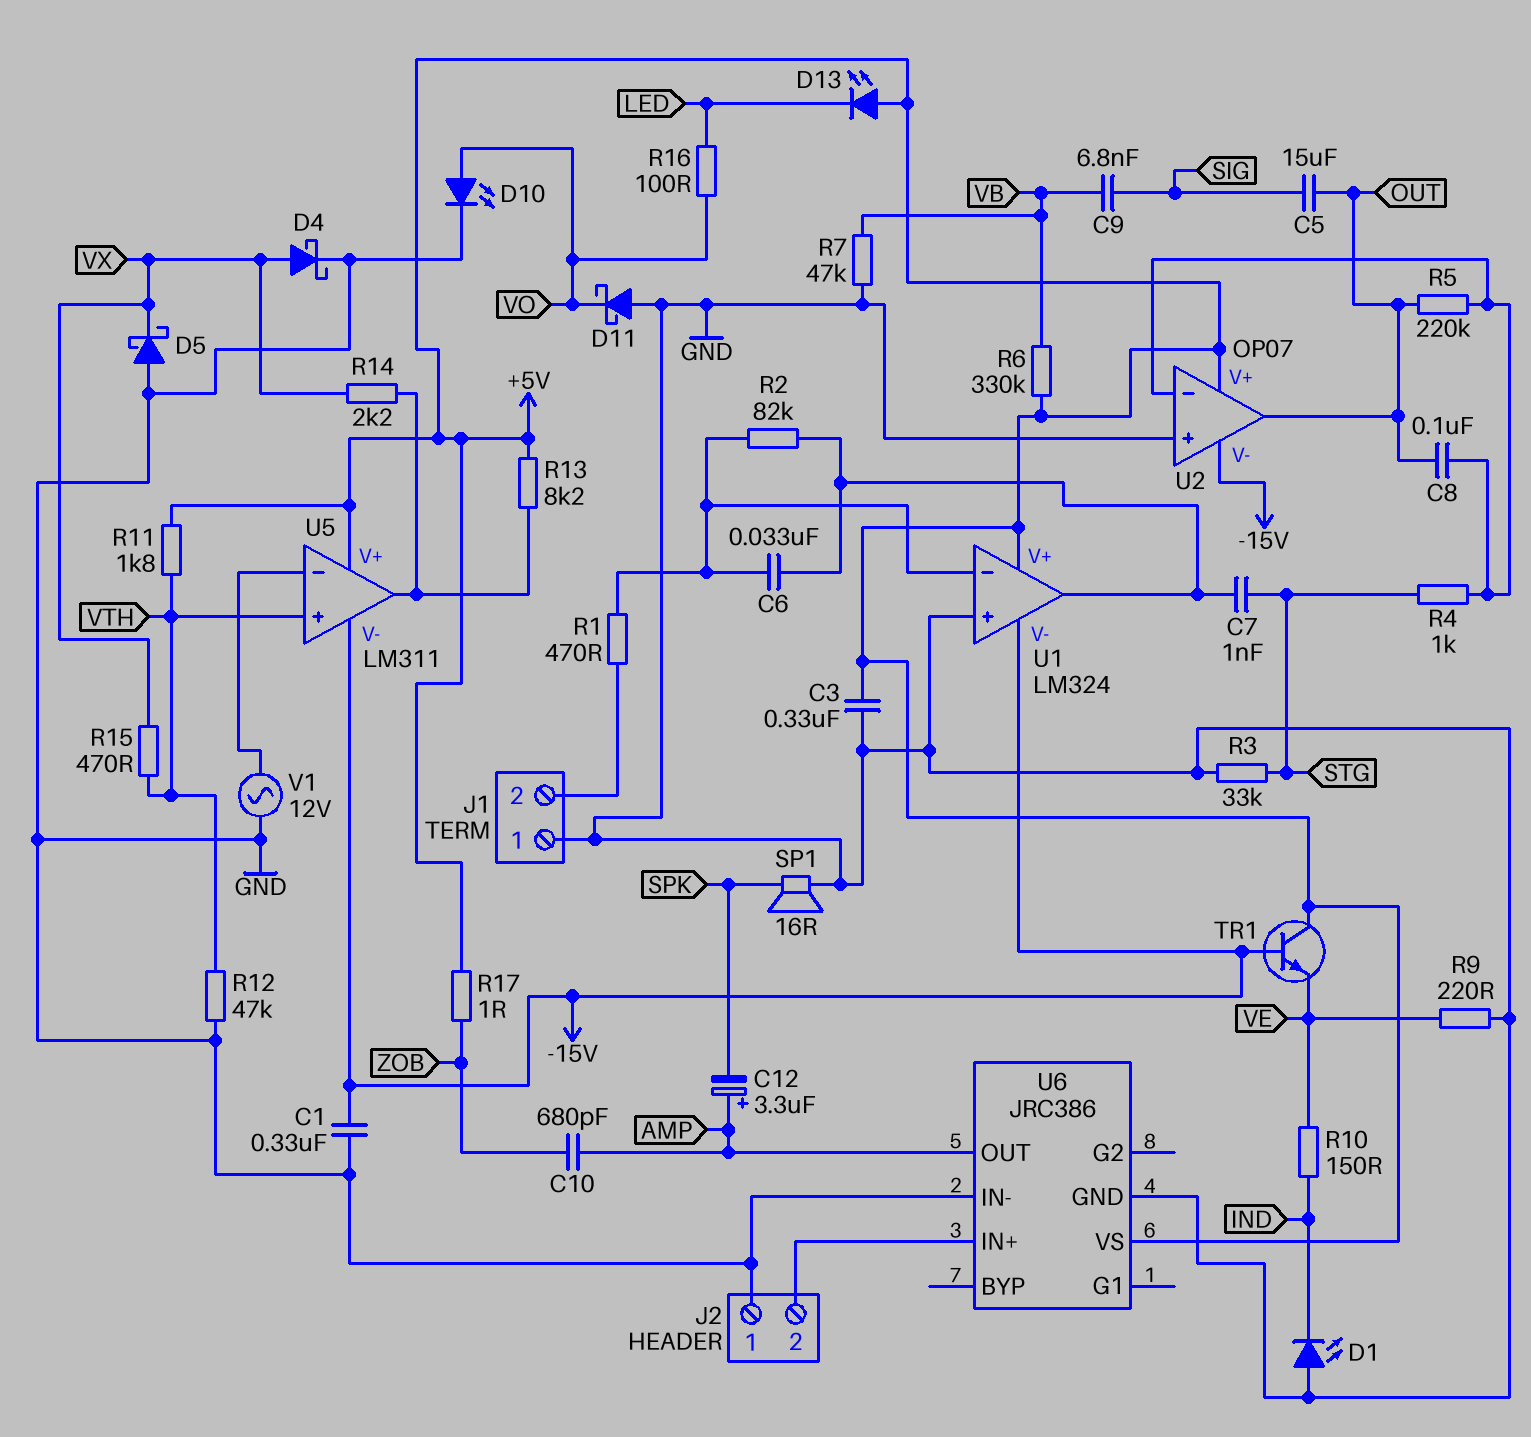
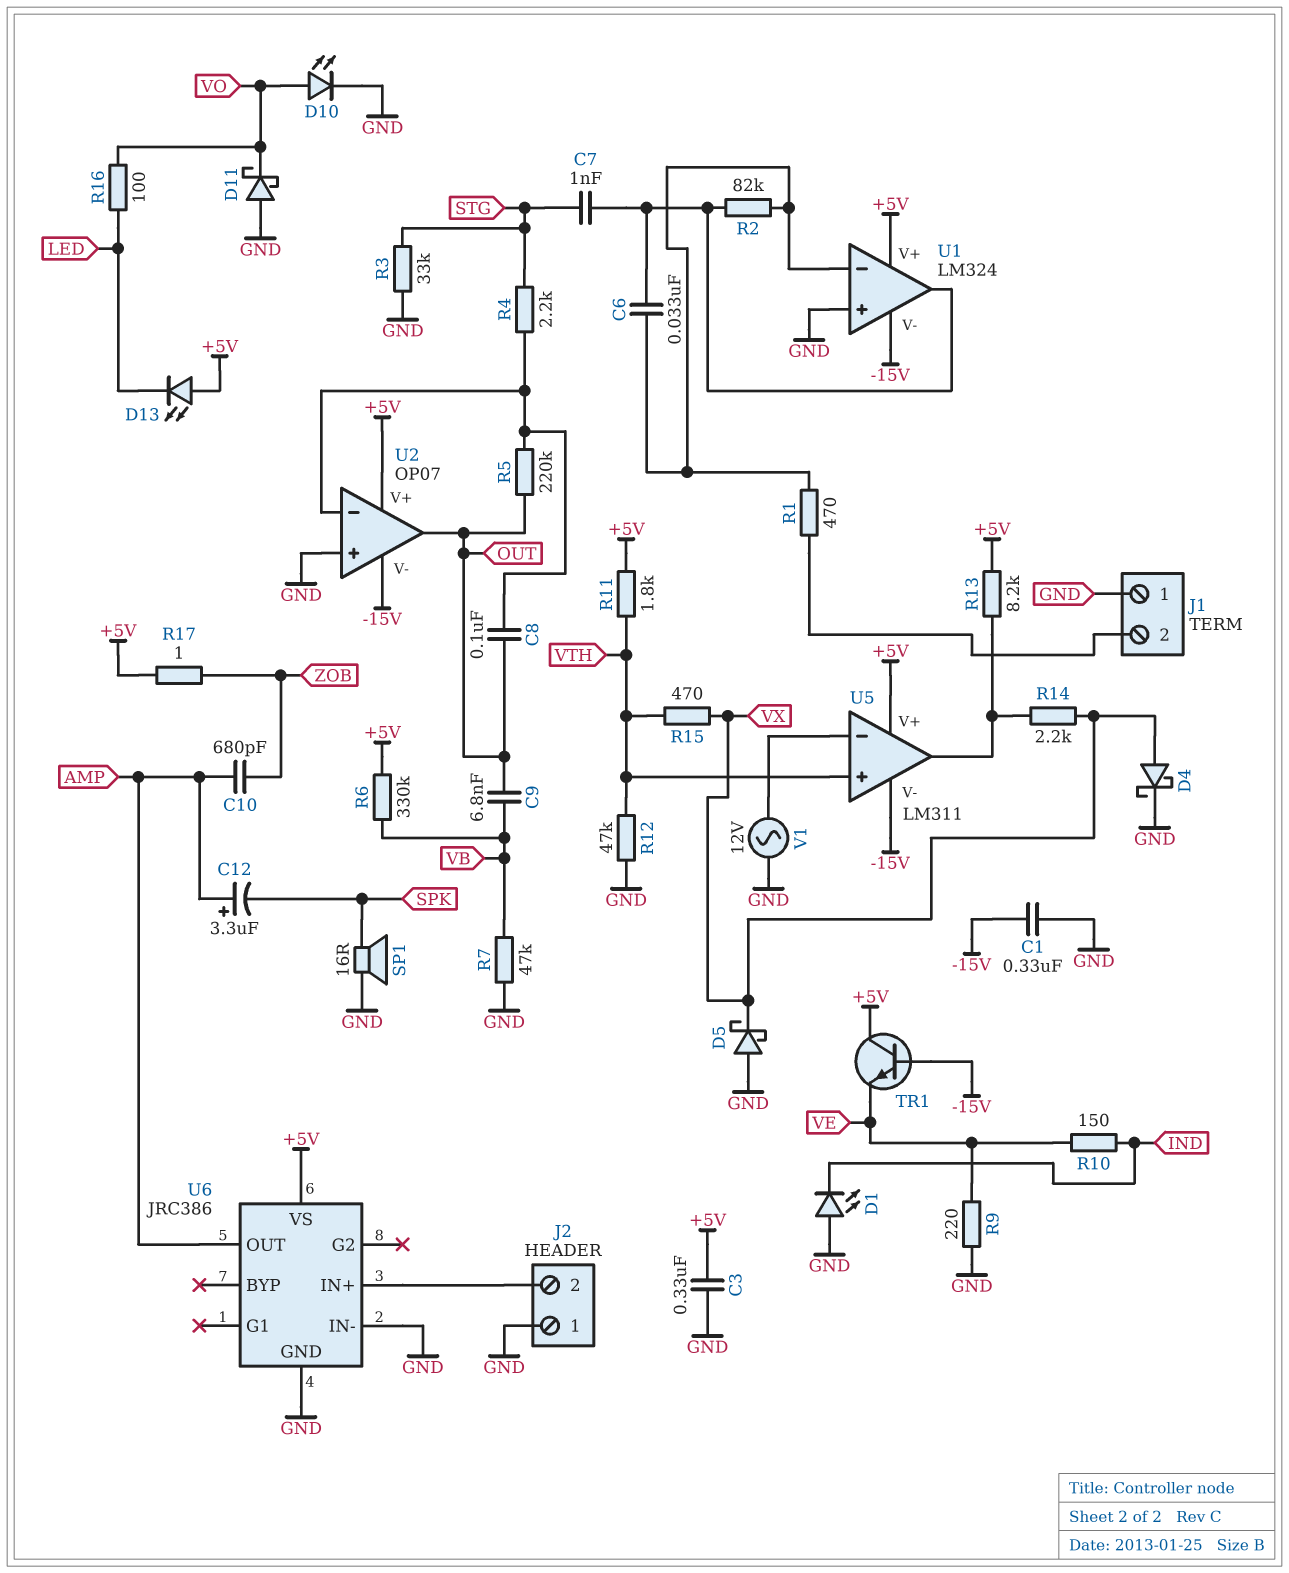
C5: 15uF (OUT, SIG) -> none
C9: 6.8nF (SIG, VB) -> 6.8nF (OUT, VB)
R4: 1k (STG, U2/in-) -> 2.2k (STG, U2/in-)

